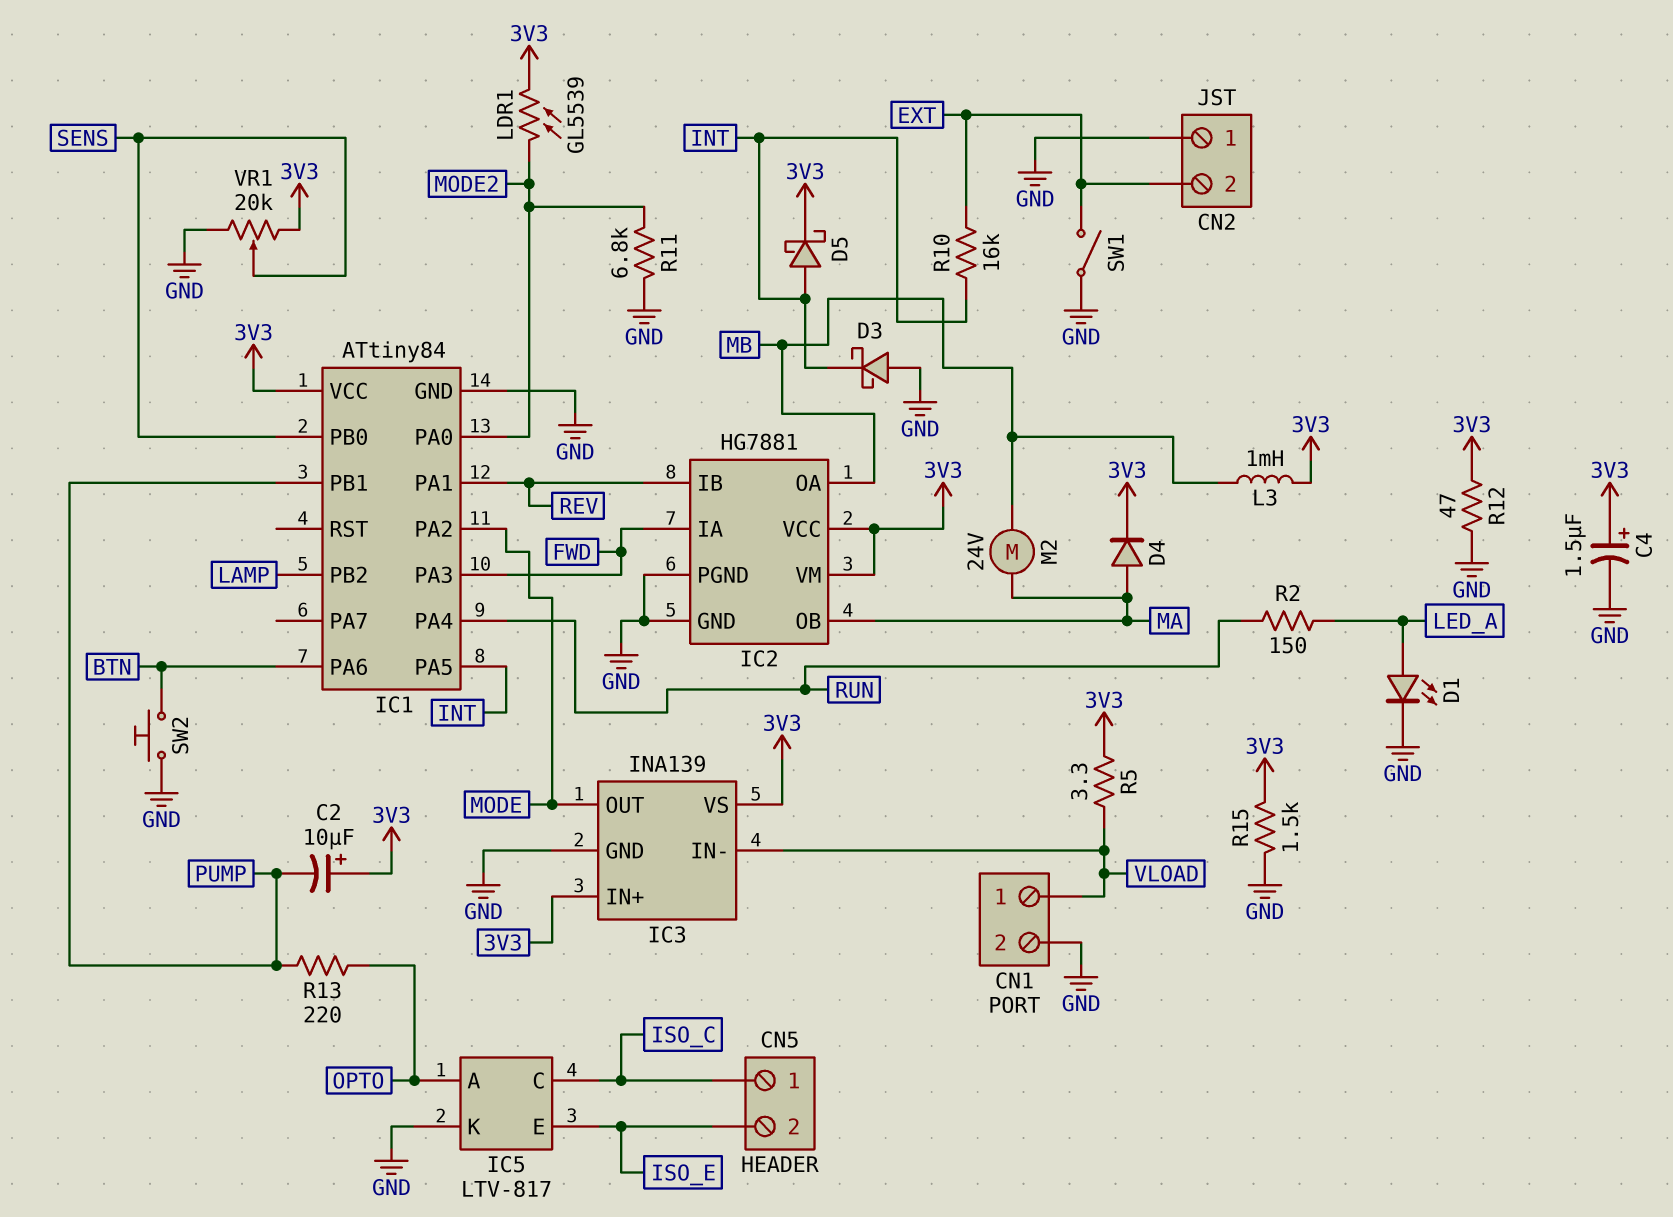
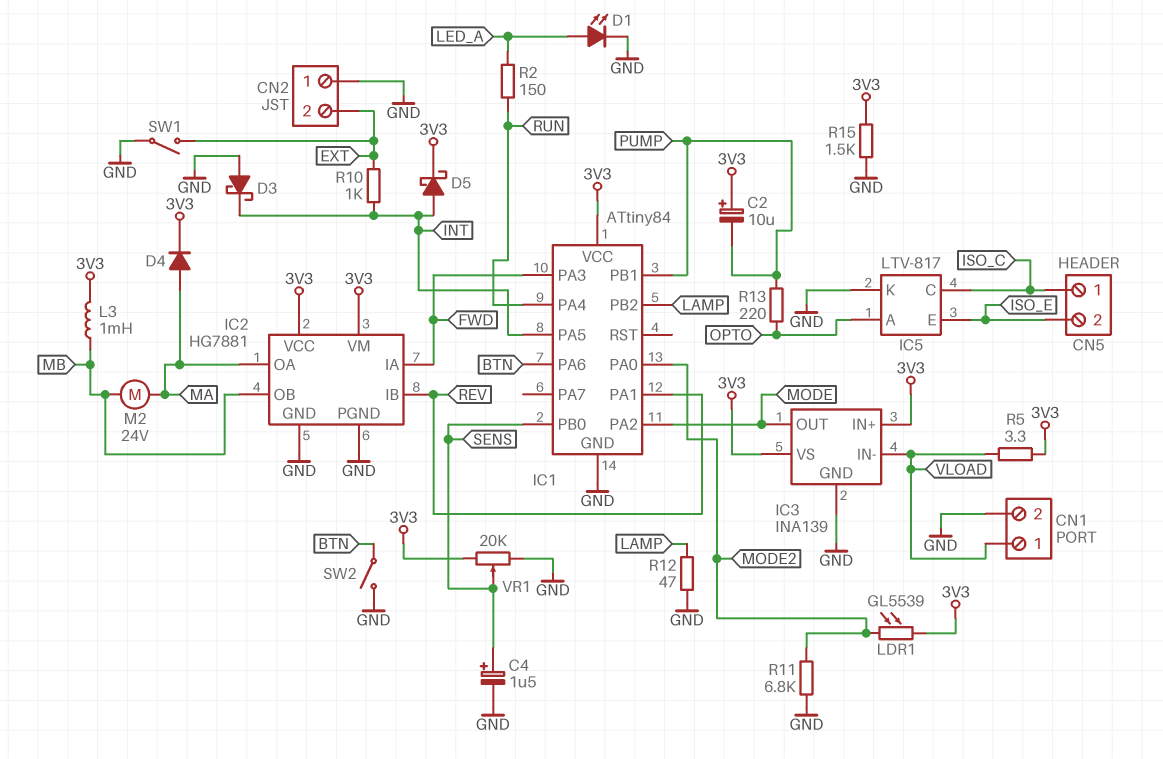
C4: 1.5uF (plus 3V3, minus GND) -> 1.5uF (plus SENS, minus GND)
IC2 pin OA: MB -> MA
IC2 pin OB: MA -> MB
R10: 16k (EXT, INT) -> 1k (EXT, INT)
R12: 47 (3V3, GND) -> 47 (GND, LAMP)
SW2: button (BTN, GND) -> switch (BTN, GND)

